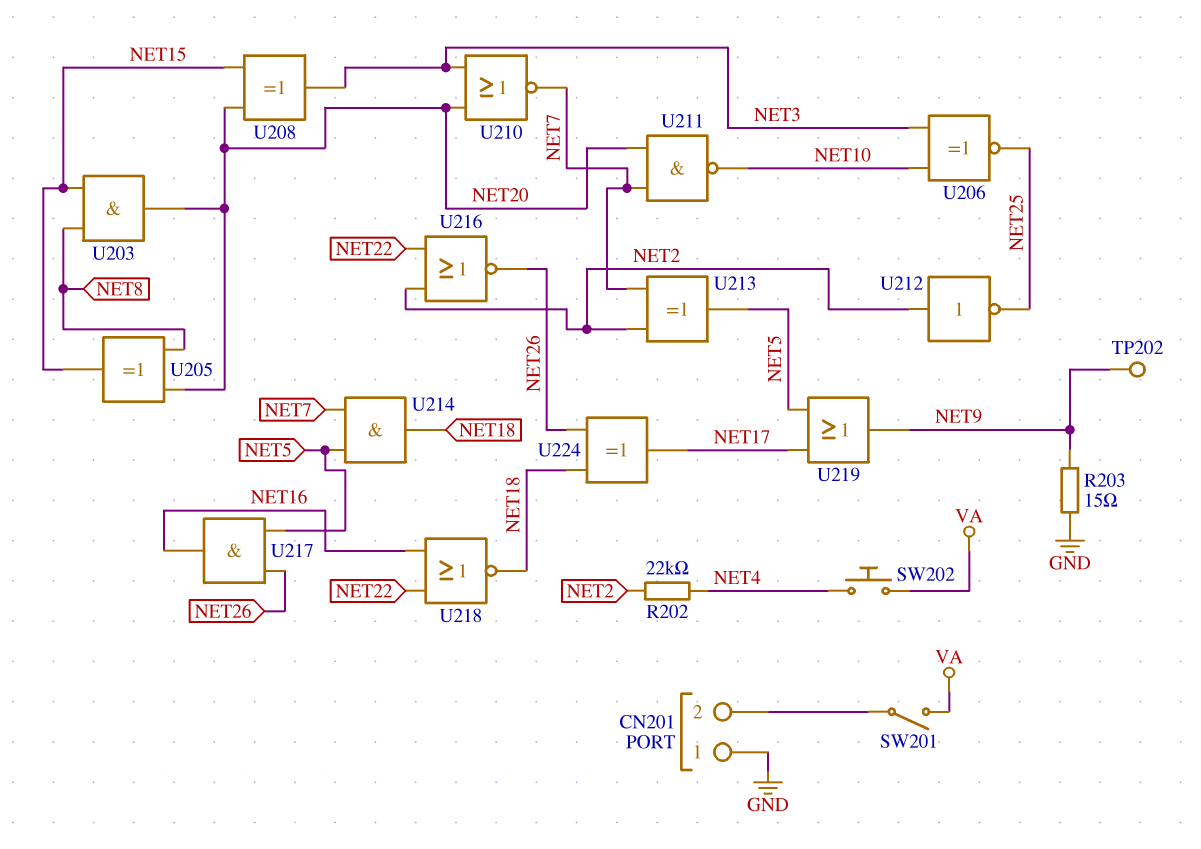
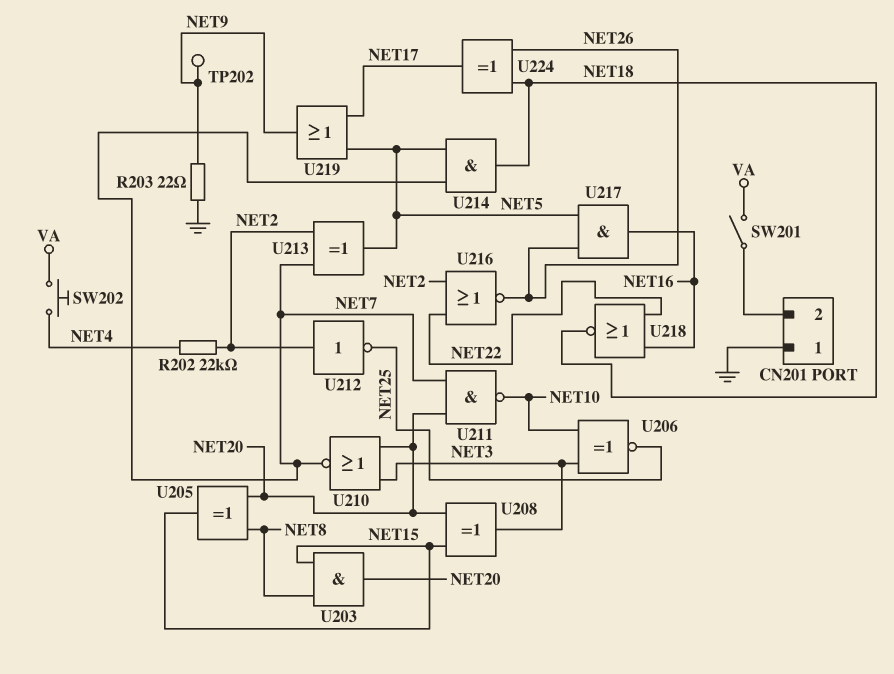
R203: 15 (GND, NET9) -> 22 (GND, NET9)

